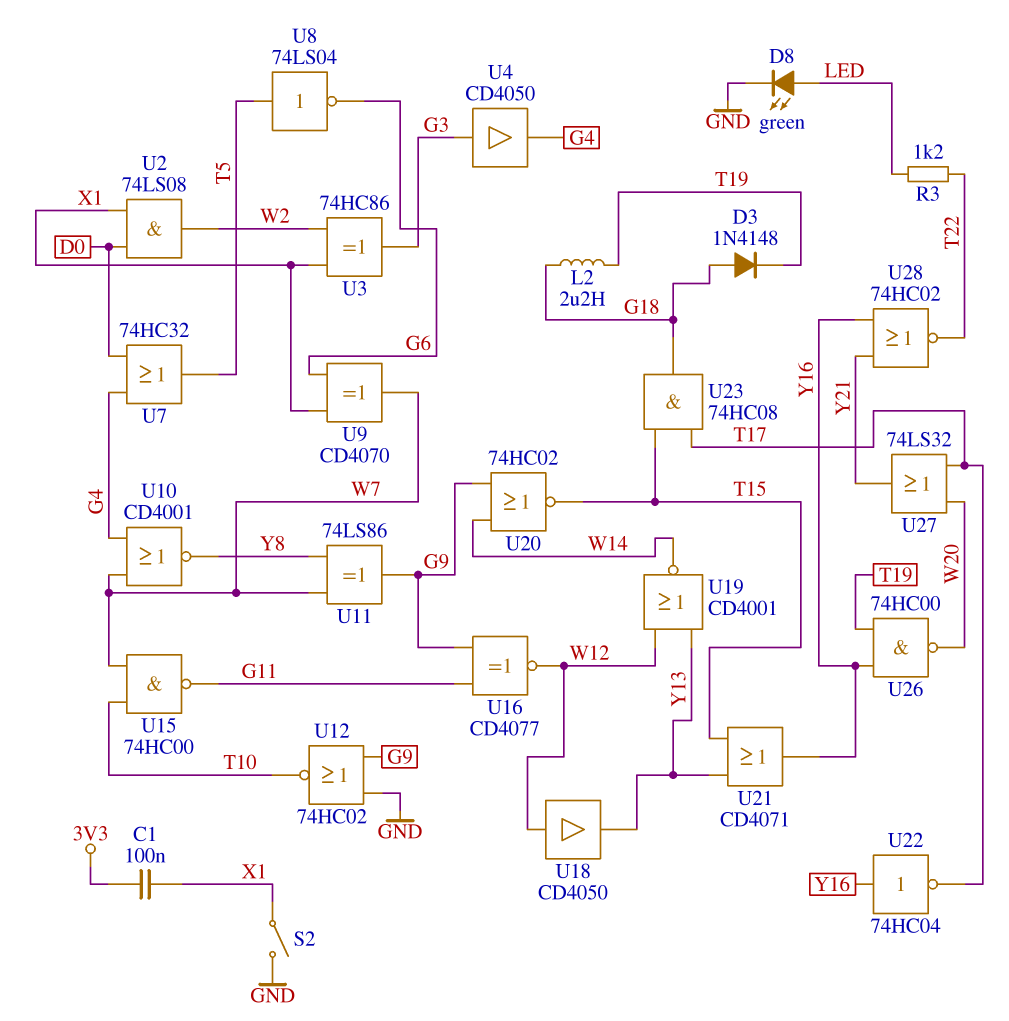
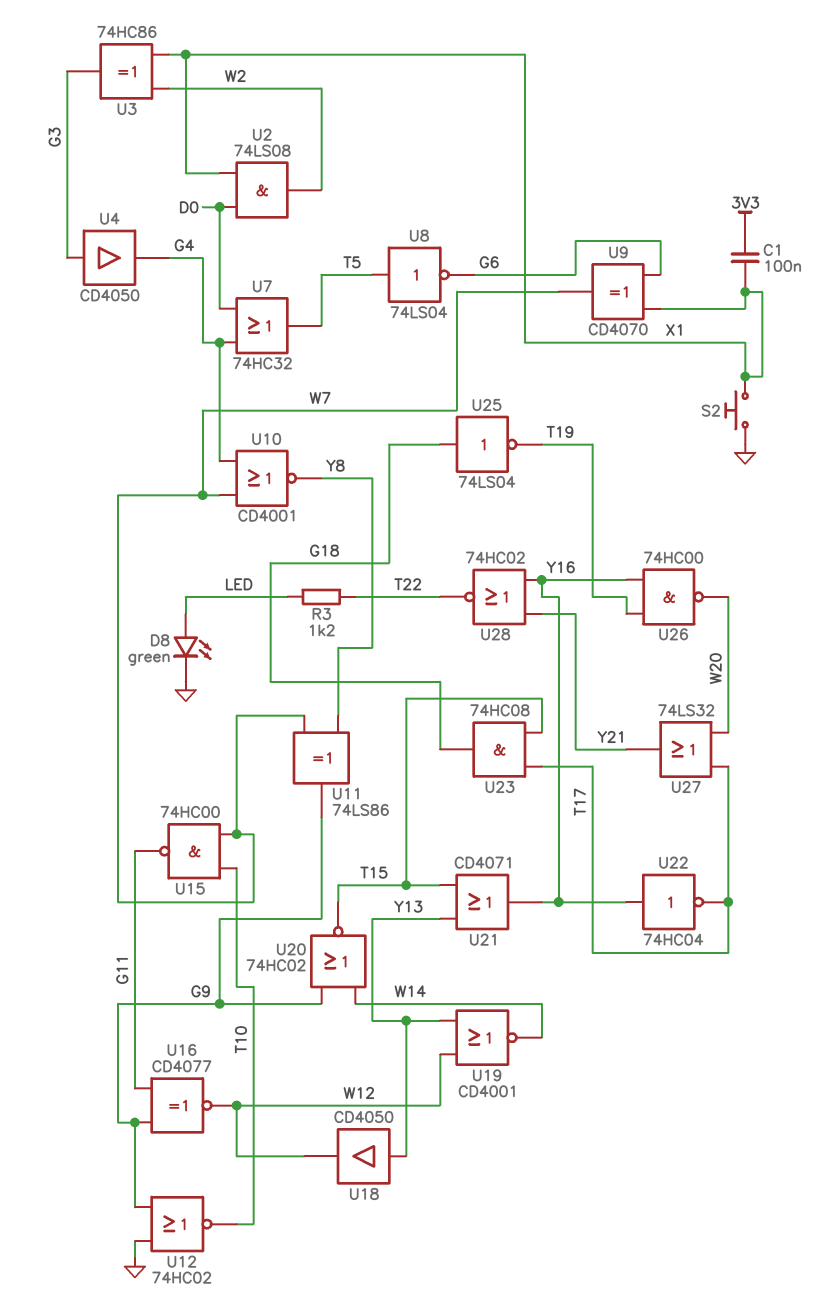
D3: diode 1N4148 (A G18, K T19) -> none
L2: 2.2uH (G18, T19) -> none
S2: switch (GND, X1) -> button (GND, X1)
U18: buffer CD4050 (in W12, out Y13) -> buffer CD4050 (in Y13, out W12)
U25: none -> NOT 74LS04 (in G18, out T19)

